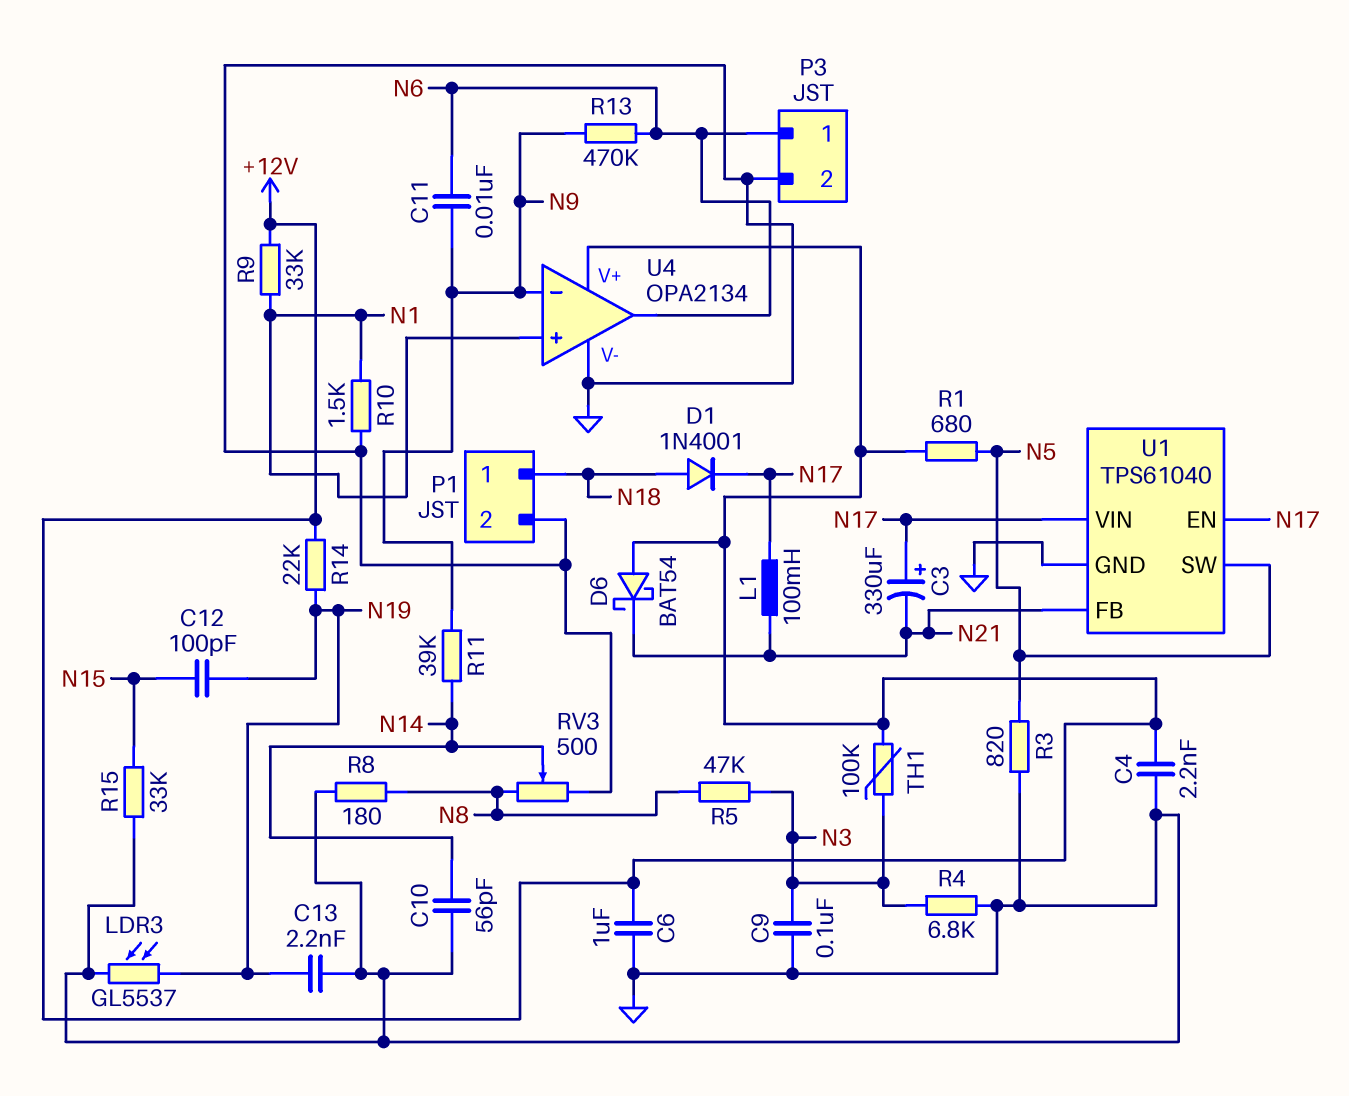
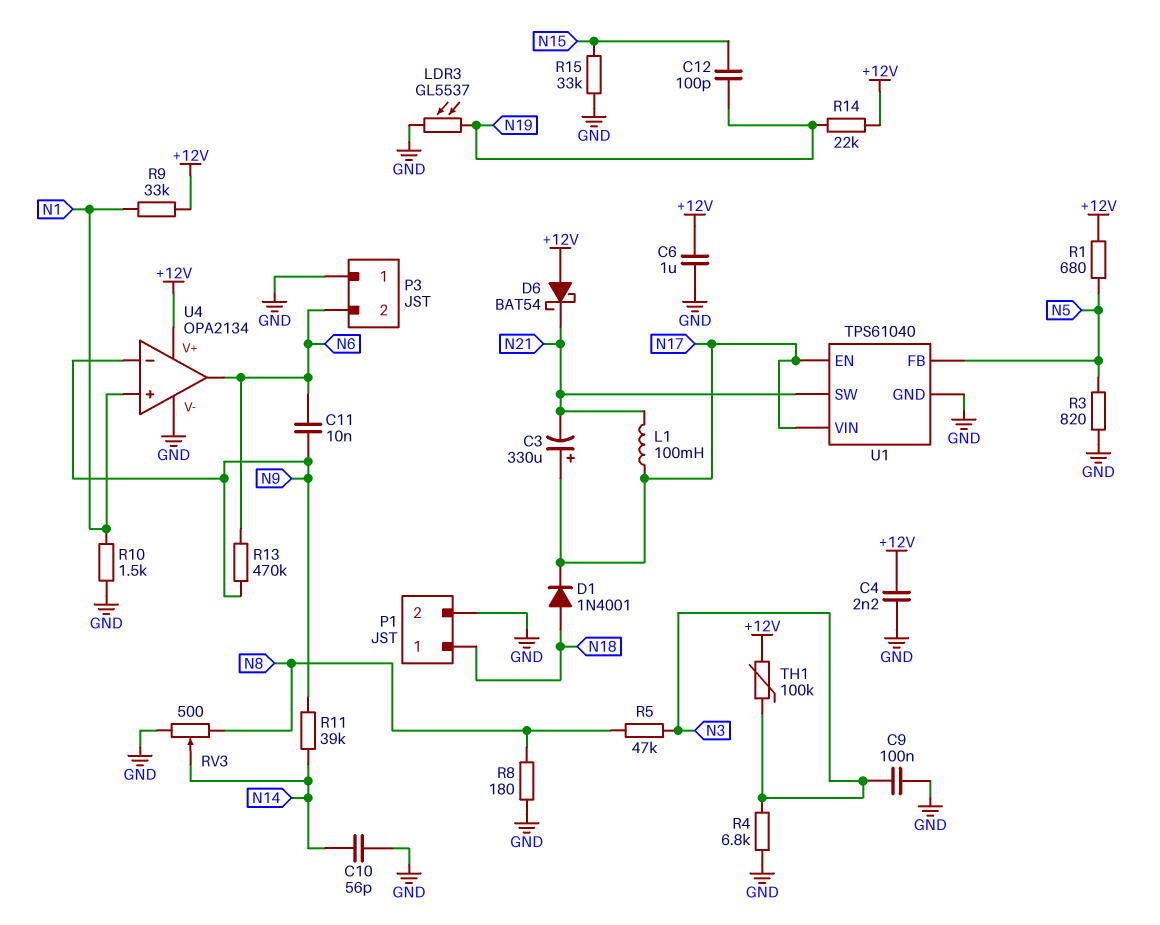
C13: 2.2nF (GND, N19) -> none
P3 pin 1: N6 -> GND
P3 pin 2: GND -> N6
U1 pin FB: N21 -> N5
U1 pin SW: N5 -> N21

